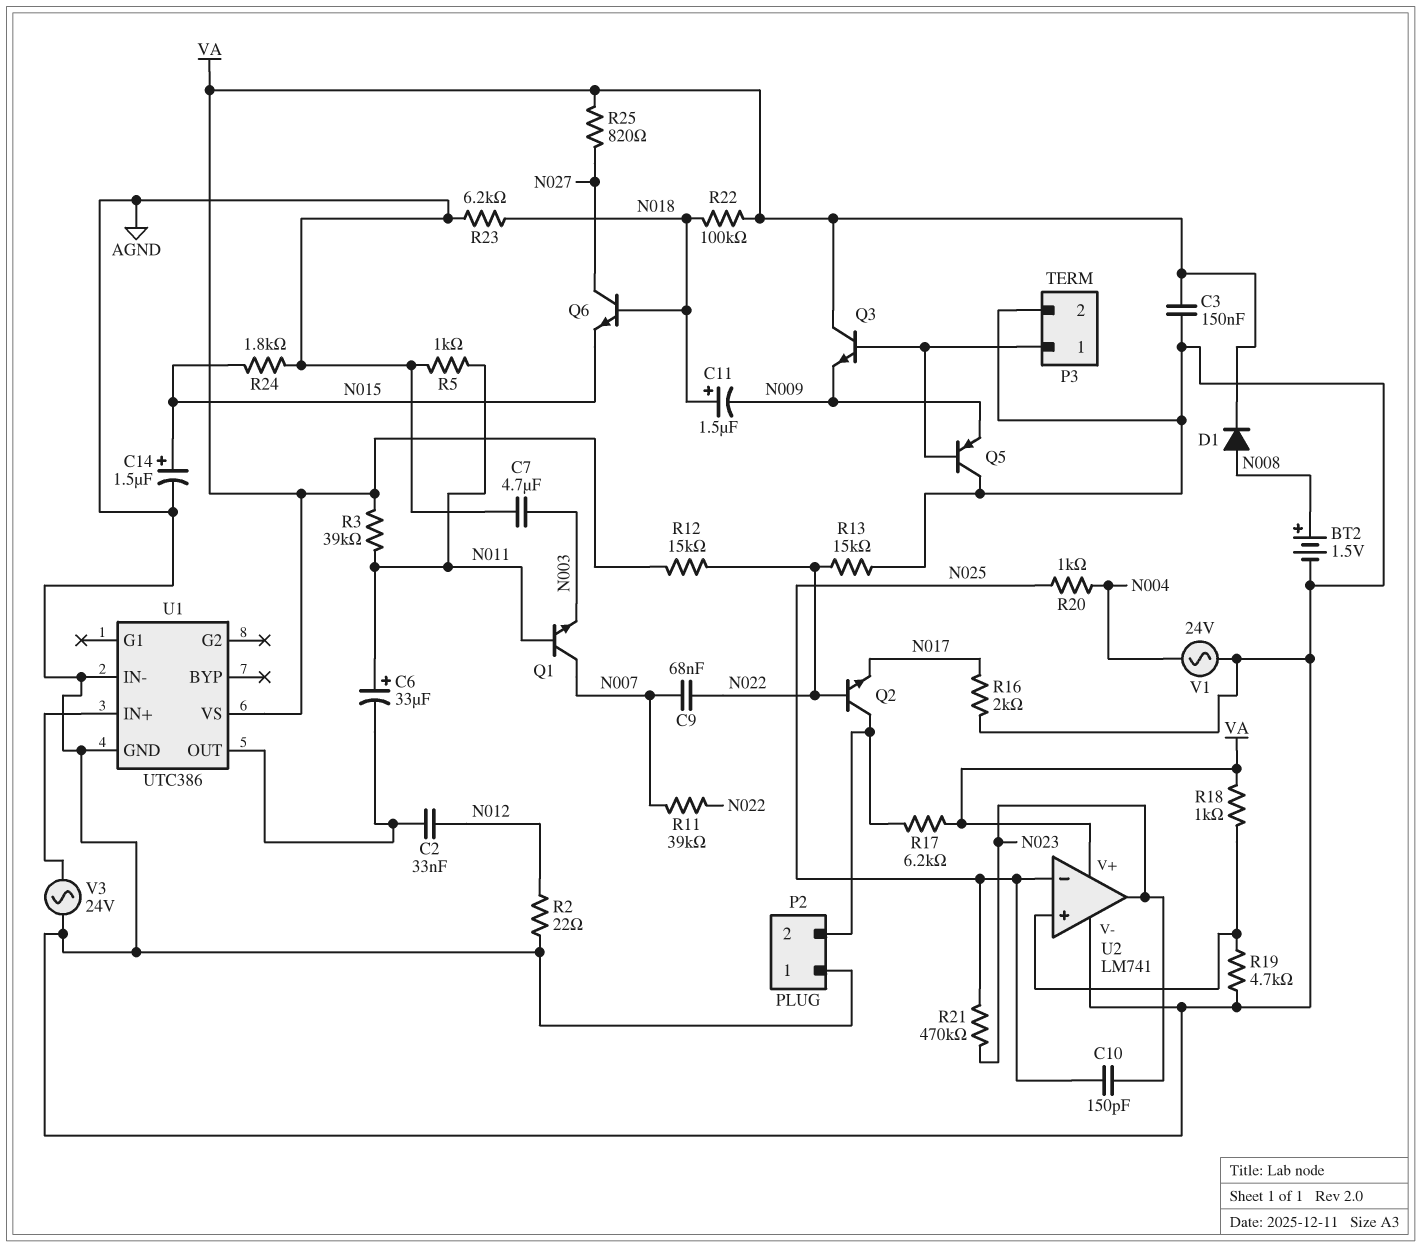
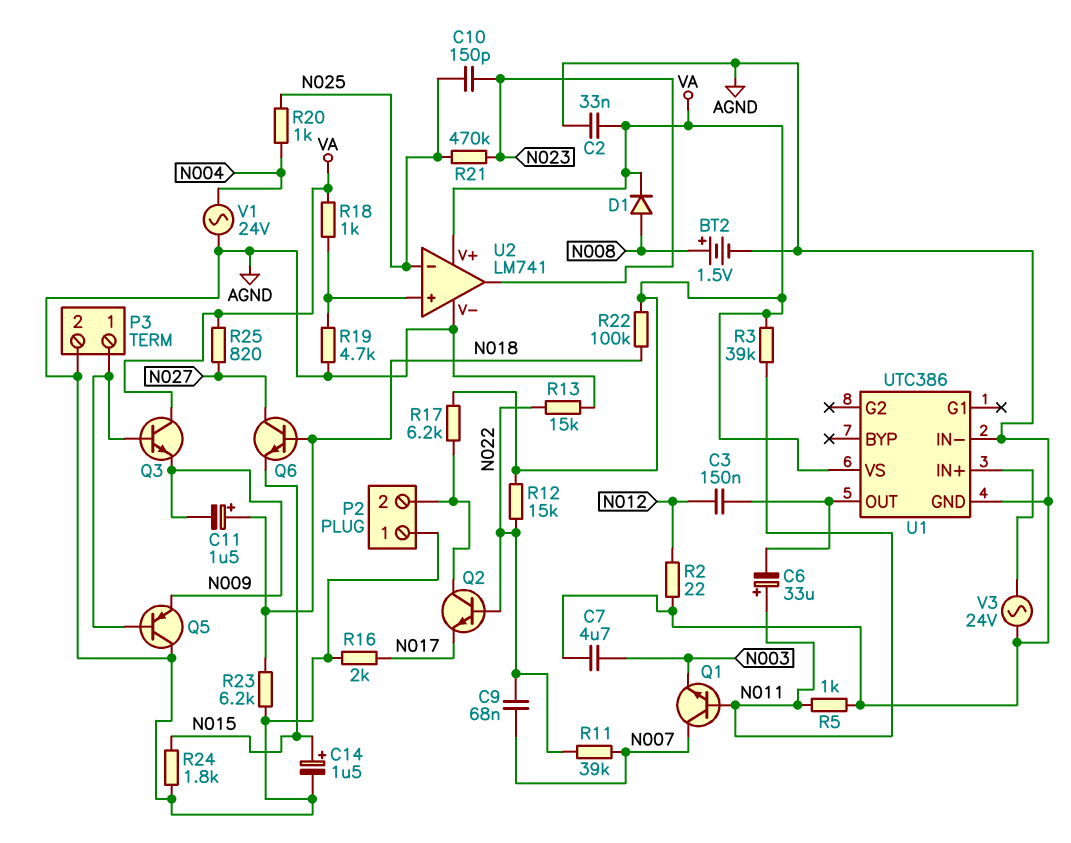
C2: 33nF (N012, U1/OUT) -> 33nF (AGND, VA)
C3: 150nF (AGND, VA) -> 150nF (N012, U1/OUT)

